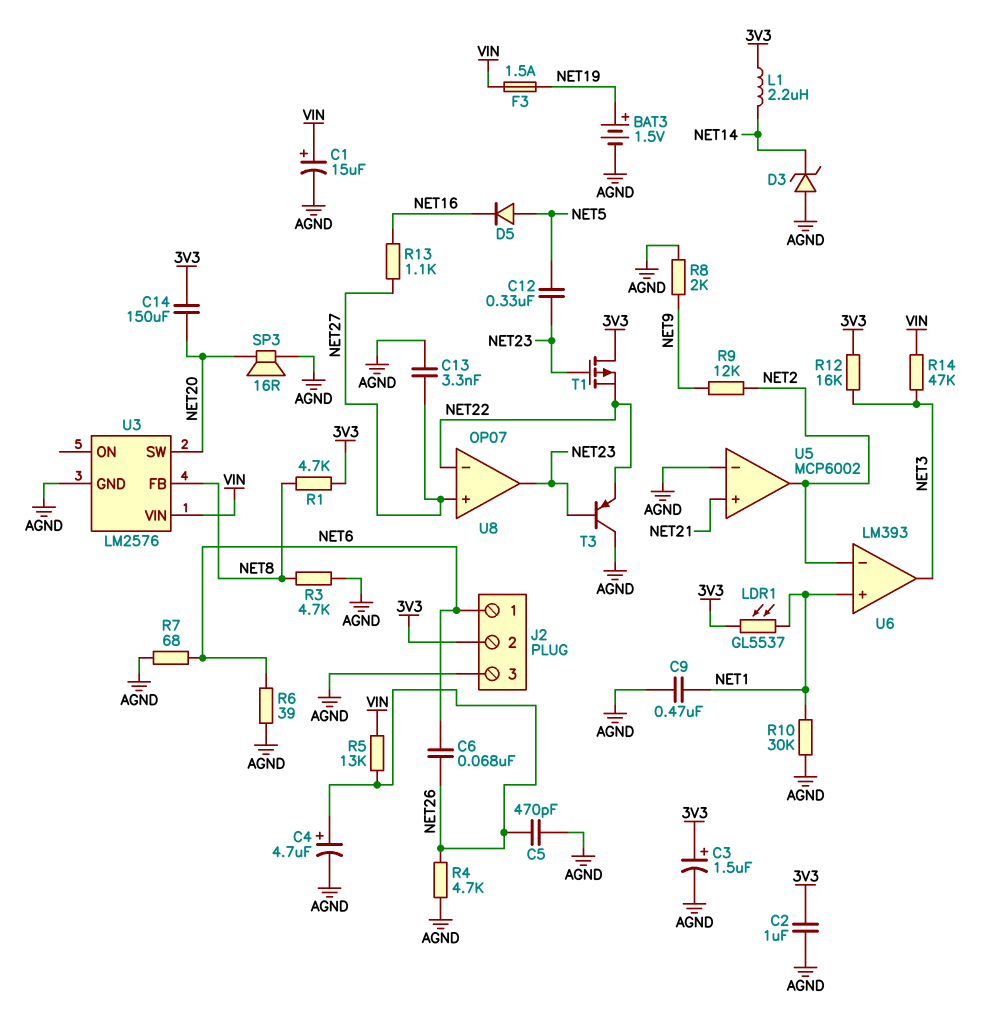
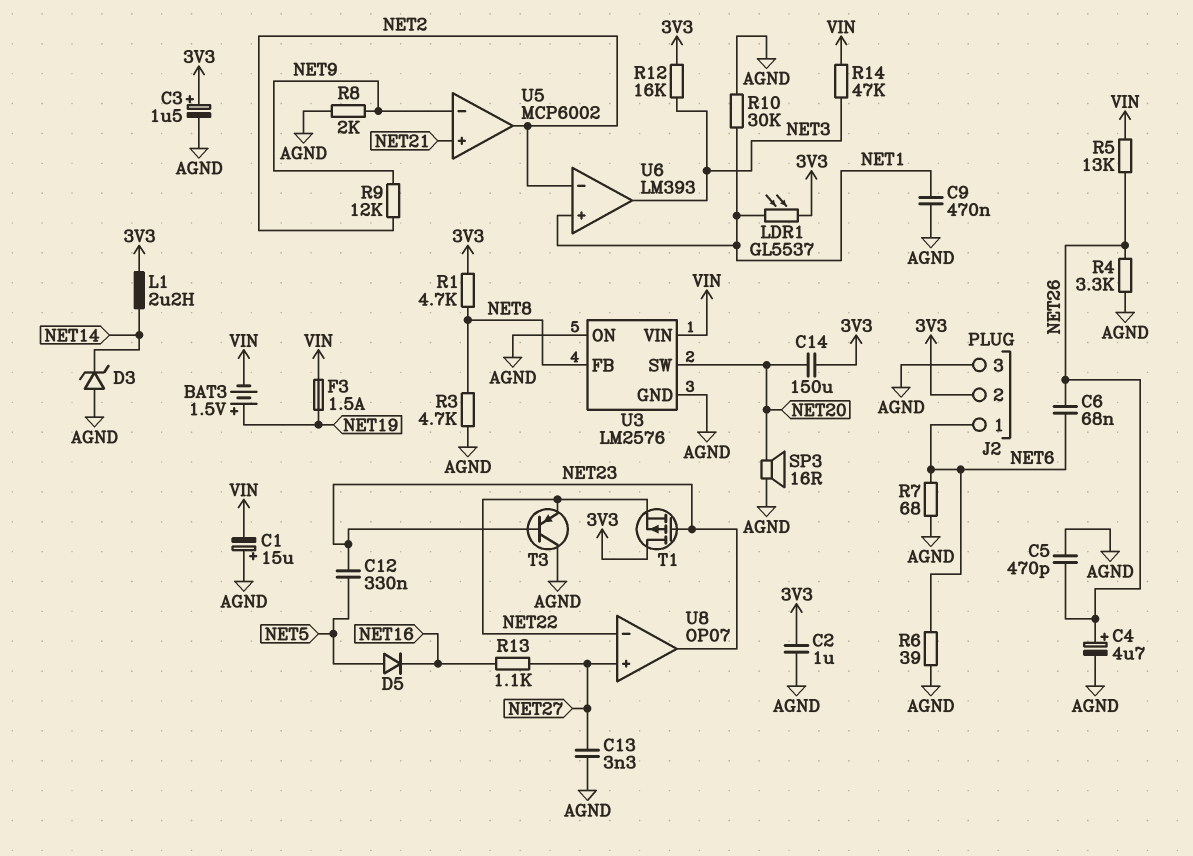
BAT3: 1.5V (plus NET19, minus AGND) -> 1.5V (plus NET19, minus VIN)
C1: 15uF (plus VIN, minus AGND) -> 15uF (plus AGND, minus VIN)
R4: 4.7k (AGND, NET26) -> 3.3k (AGND, NET26)
U3 pin ON: none -> AGND
U5 pin in-: AGND -> NET9

